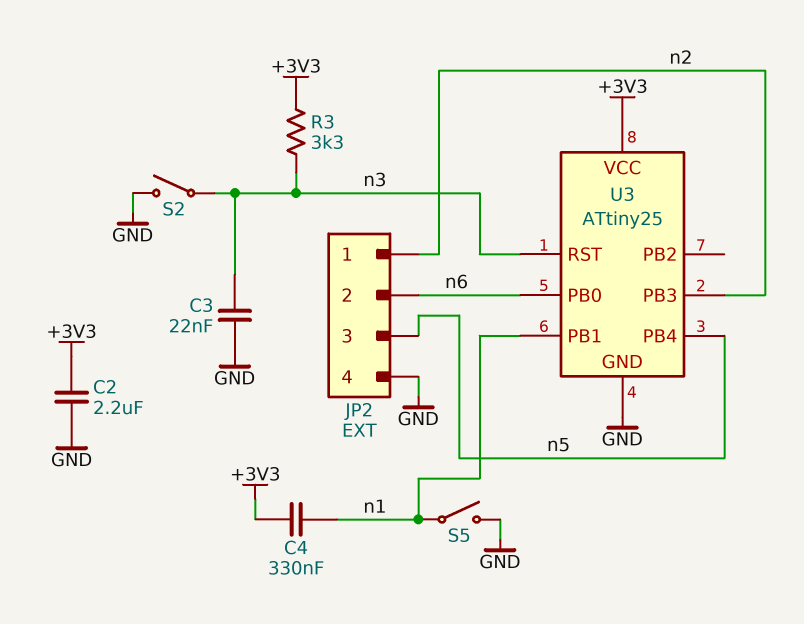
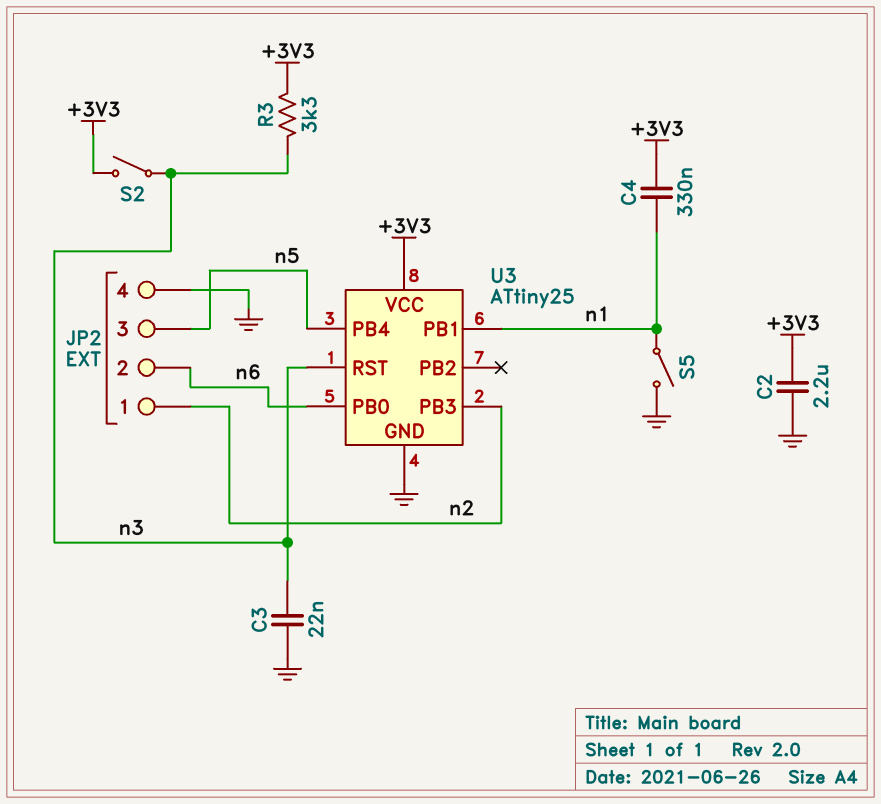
S2: switch (GND, n3) -> switch (+3V3, n3)

